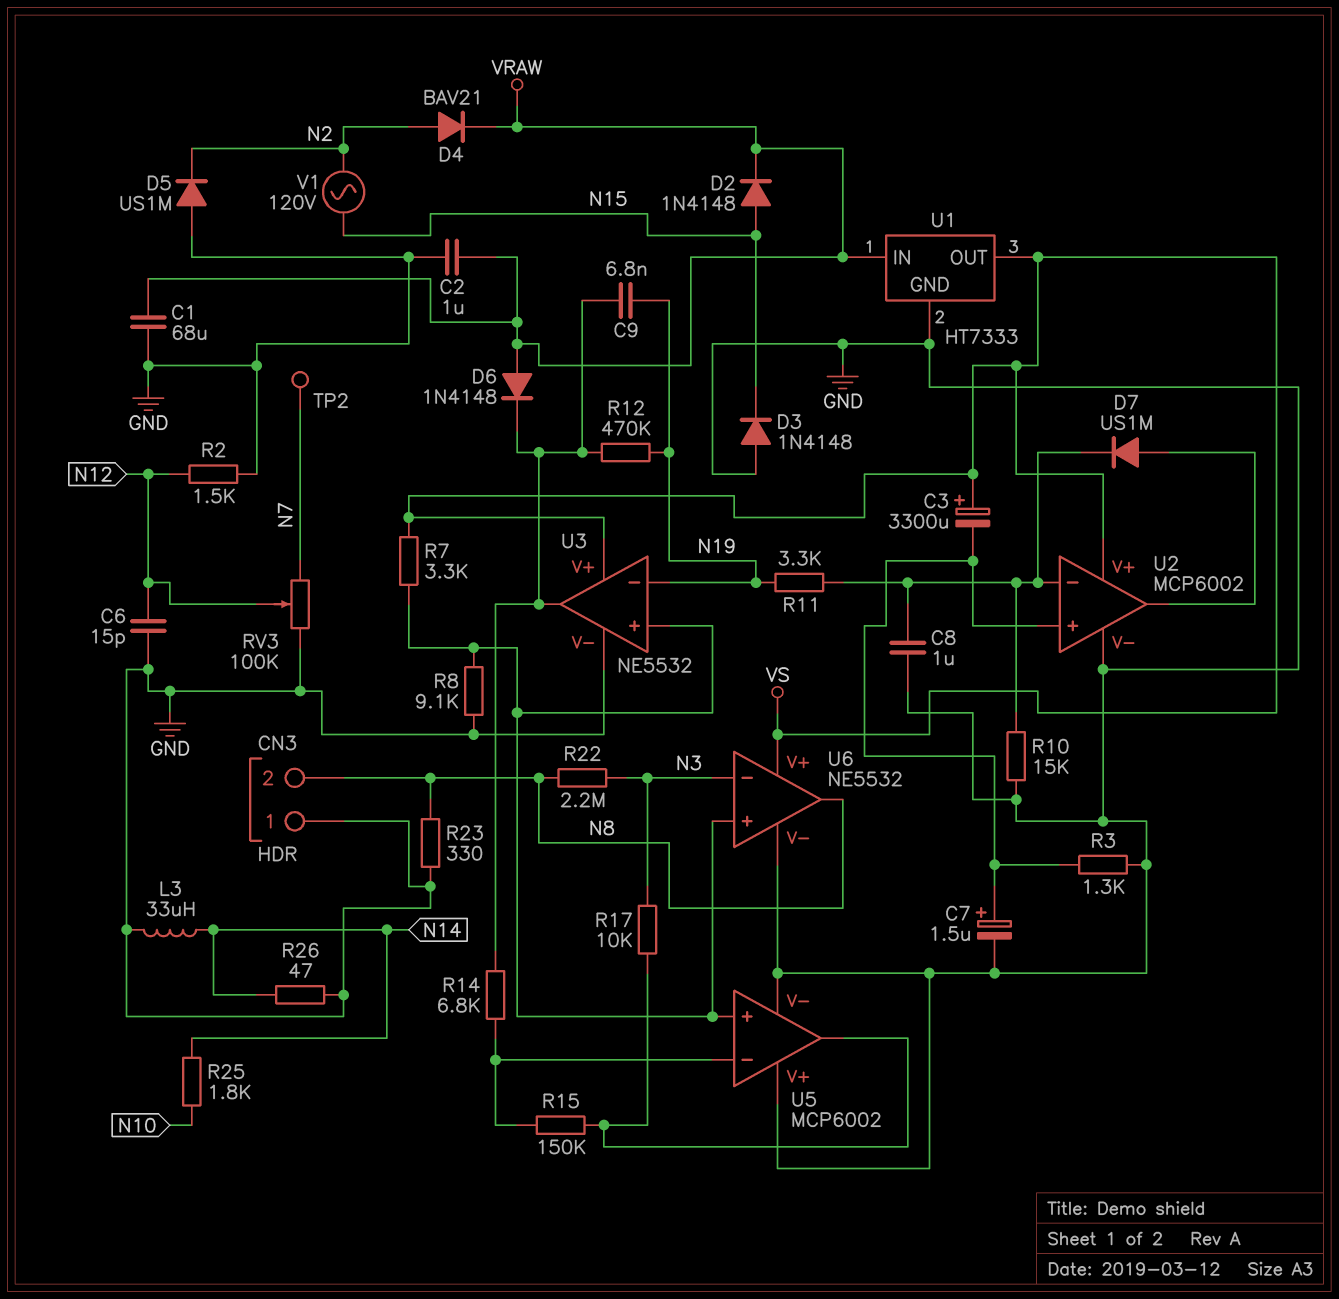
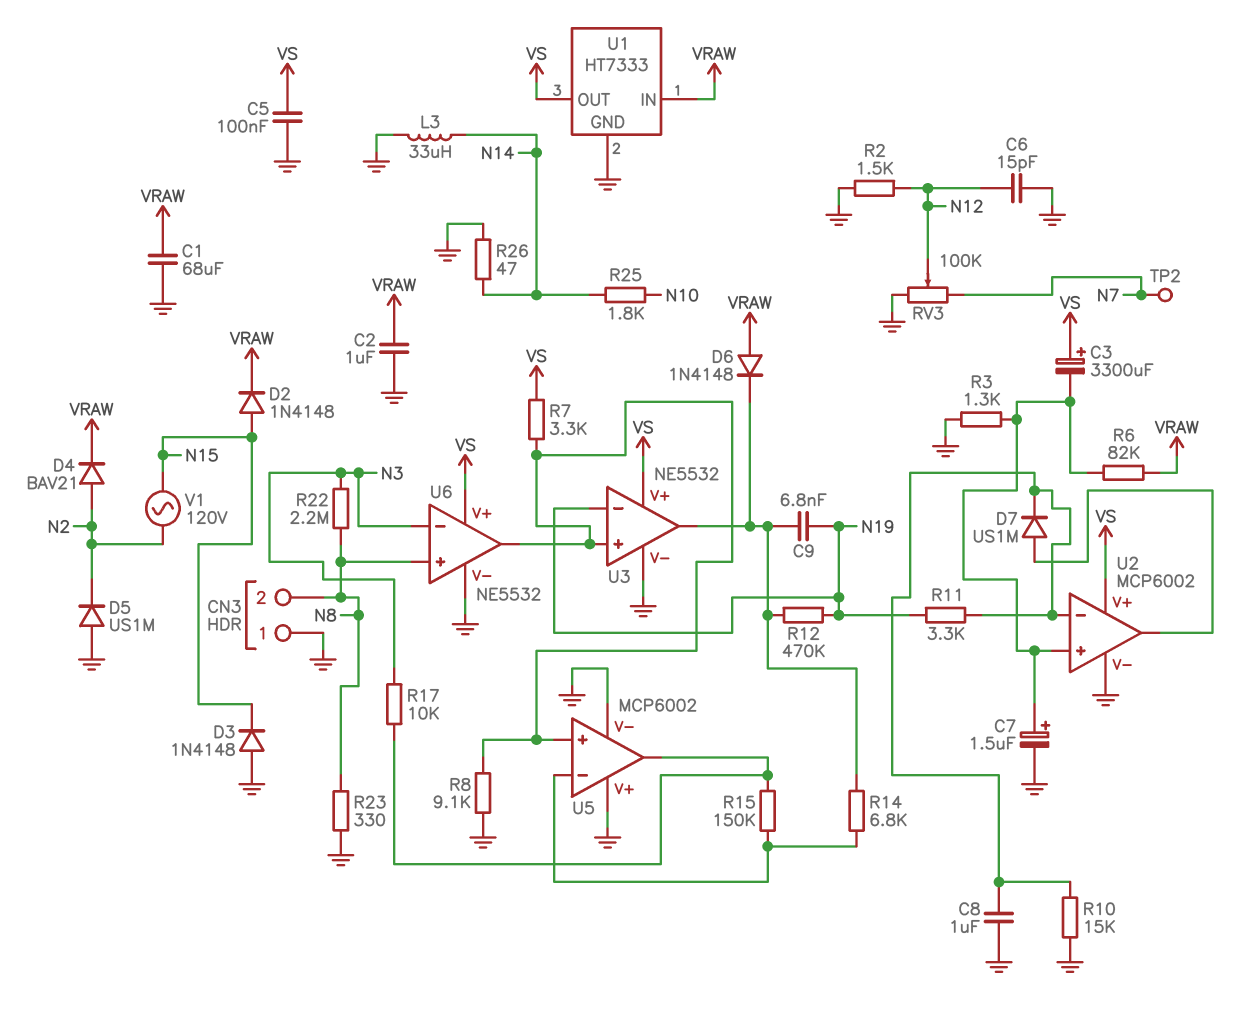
C5: none -> 100nF (GND, VS)
R6: none -> 82k (U2/in+, VRAW)
U6 pin in+: U3/in+ -> N8
U6 pin out: N8 -> U3/in+

